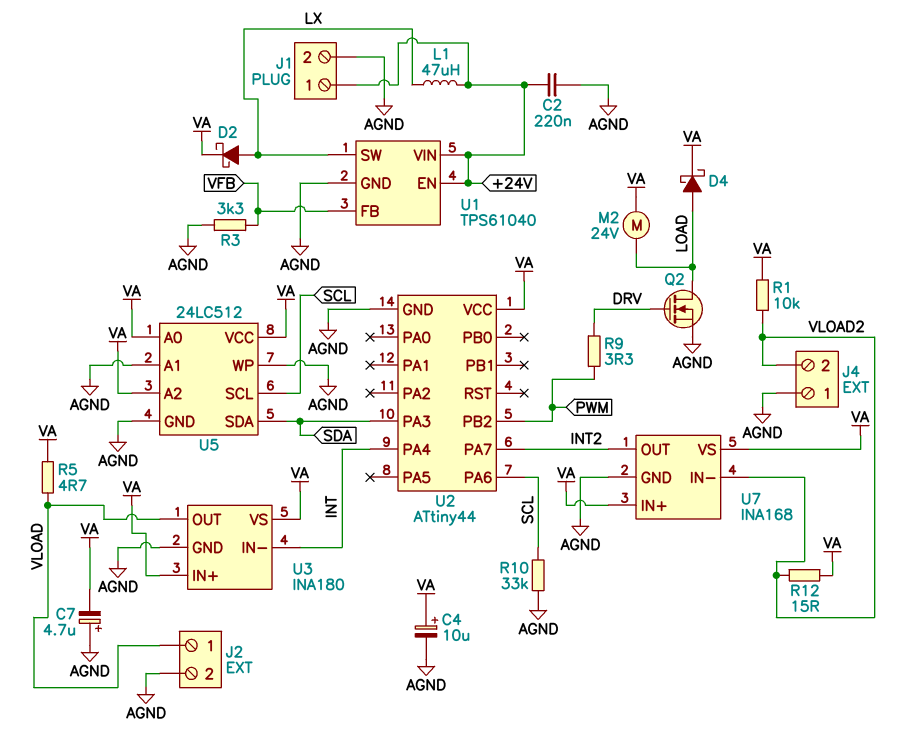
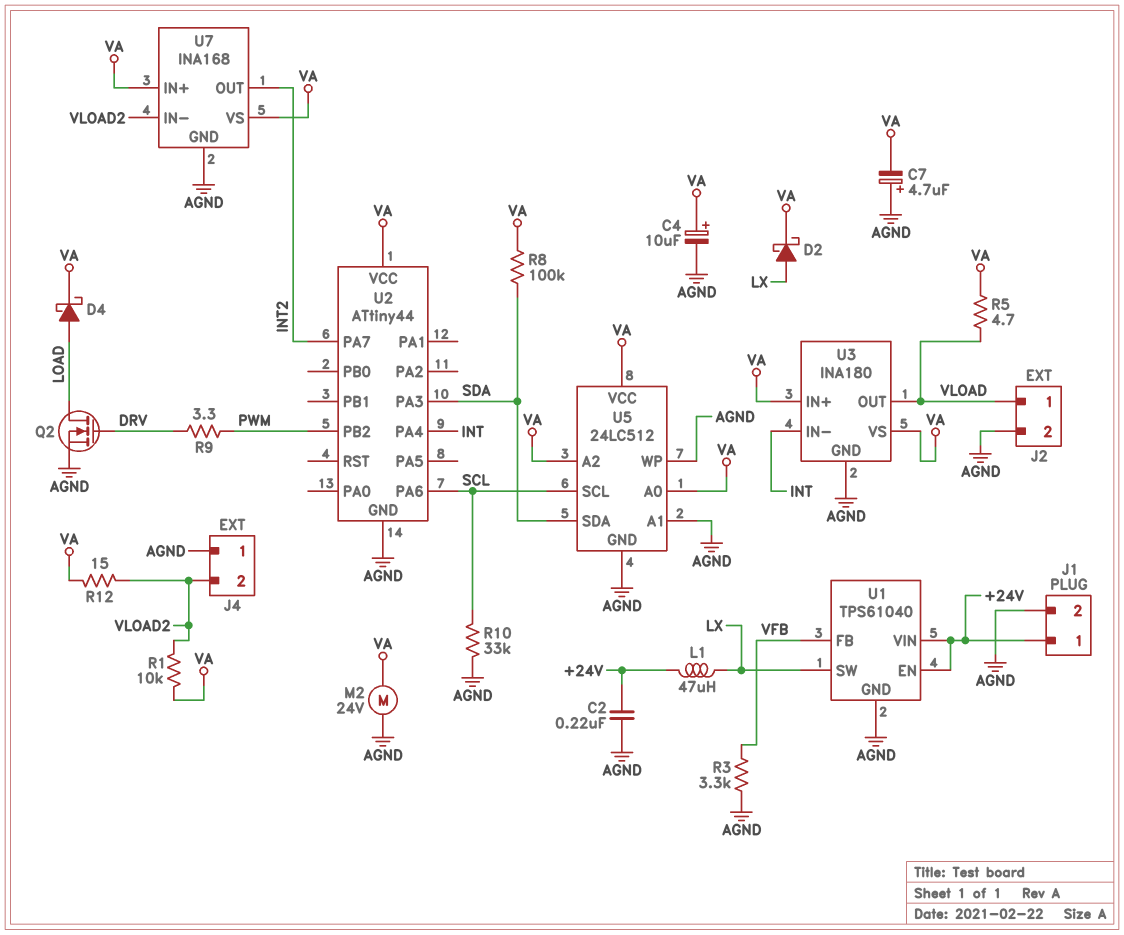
M2: motor 24V (LOAD, VA) -> motor 24V (AGND, VA)
R8: none -> 100k (SDA, VA)

